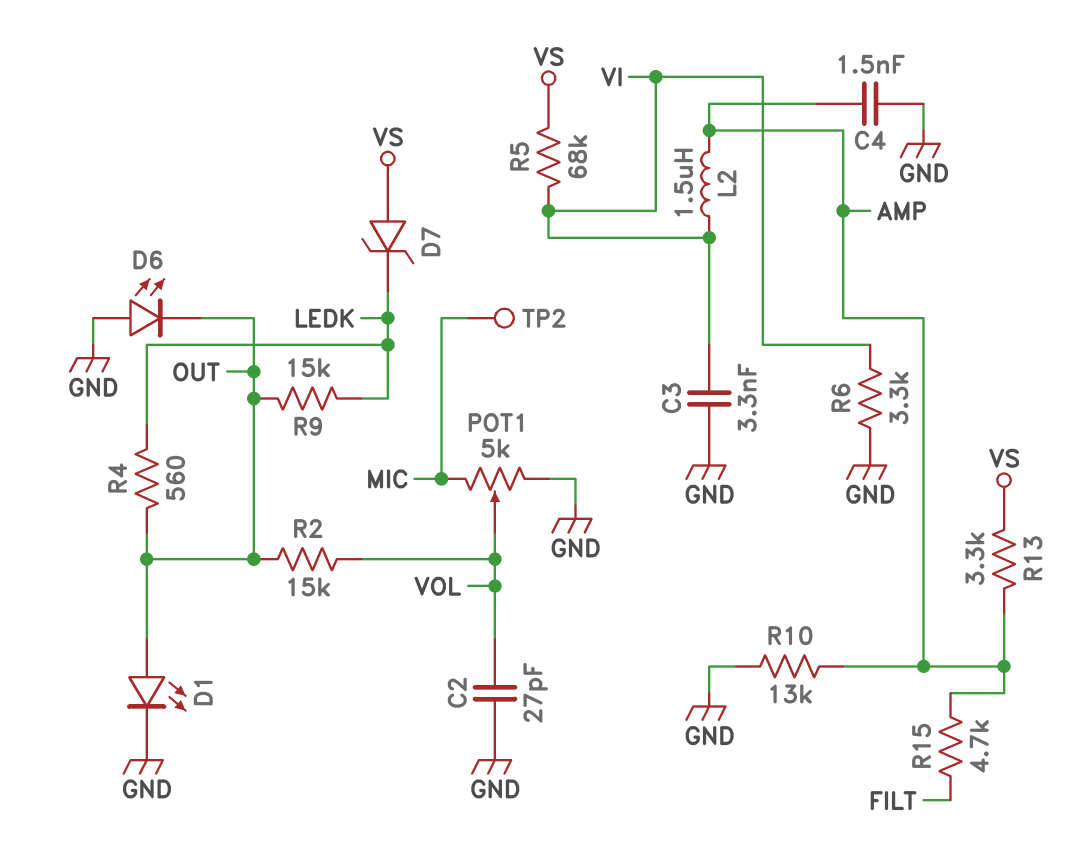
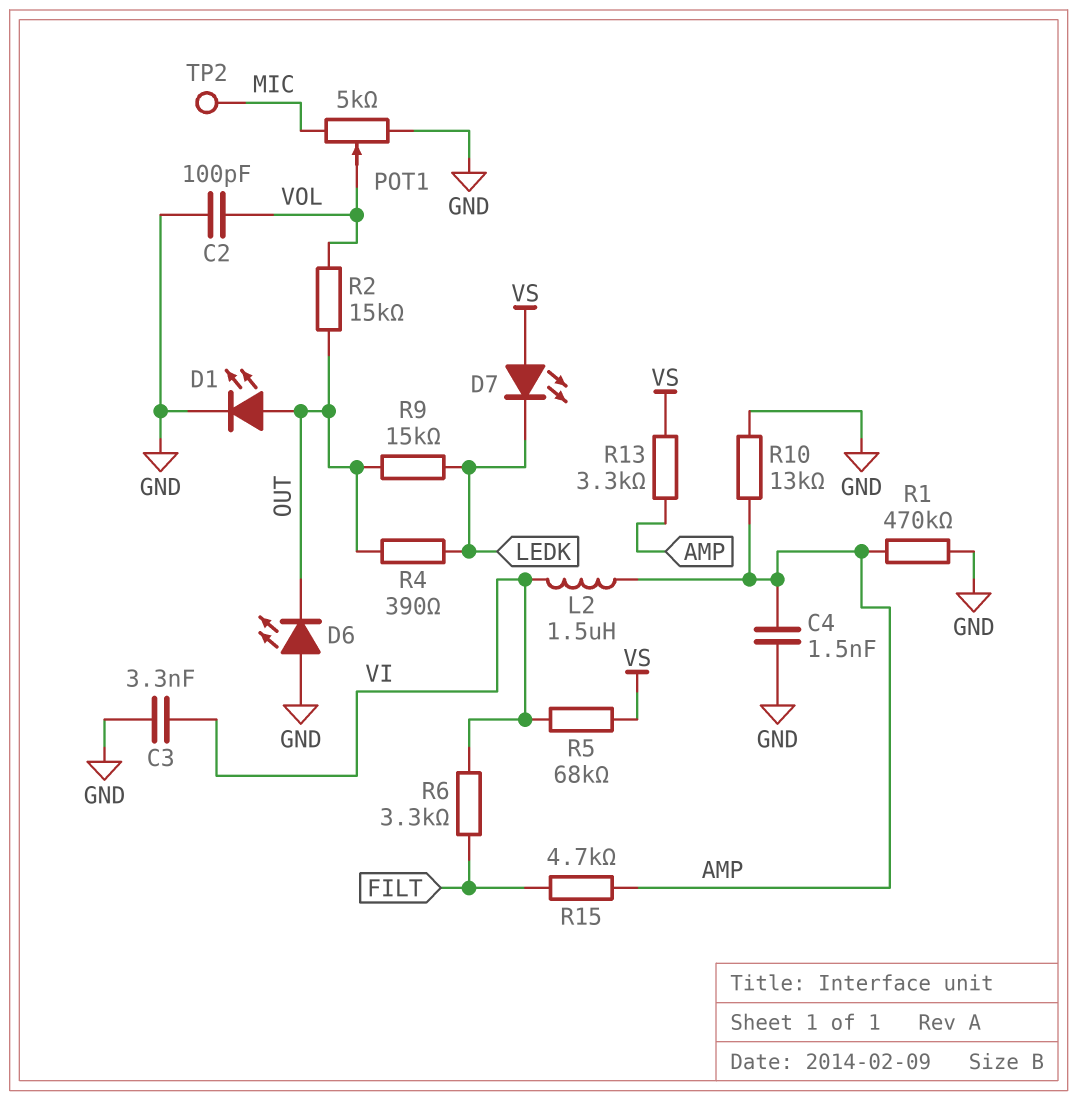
C2: 27pF (GND, VOL) -> 100pF (GND, VOL)
D7: zener (A VS, K LEDK) -> LED (A VS, K LEDK)
R1: none -> 470k (AMP, GND)
R4: 560 (LEDK, OUT) -> 390 (LEDK, OUT)
R6: 3.3k (GND, VI) -> 3.3k (FILT, VI)

